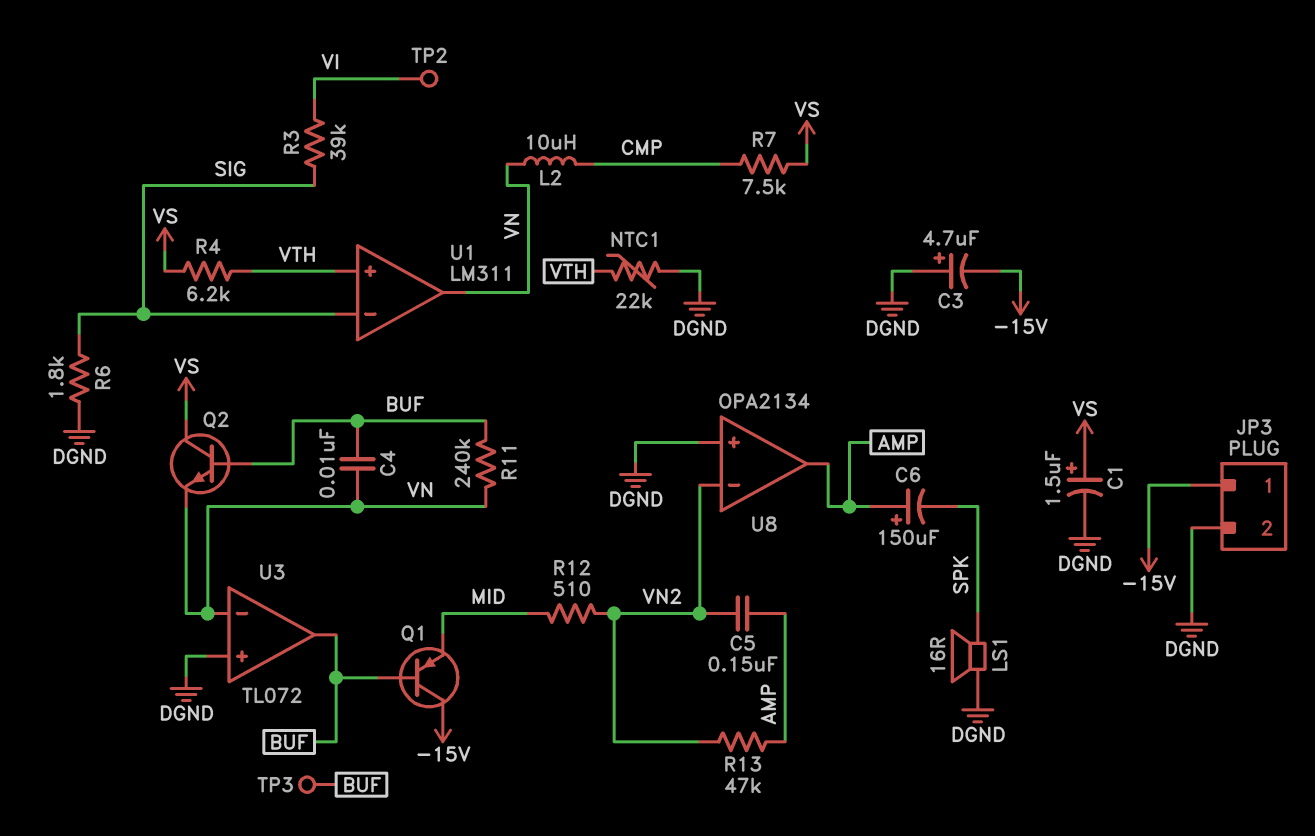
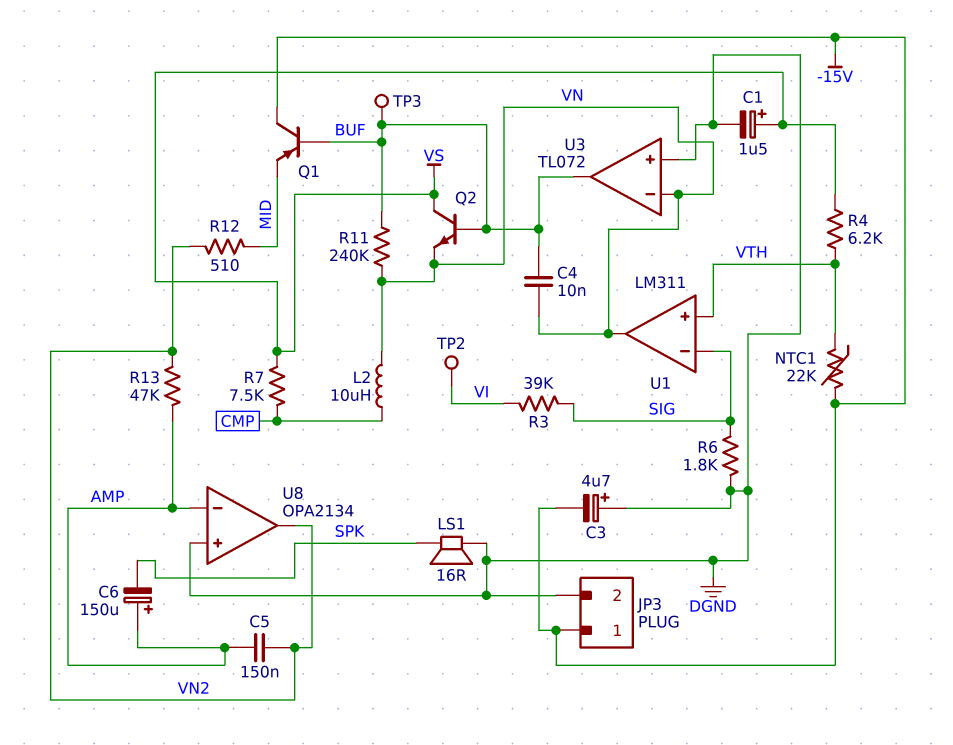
NTC1: 22k (DGND, VTH) -> 22k (-15V, VTH)
U8 pin in-: VN2 -> AMP
U8 pin out: AMP -> VN2

